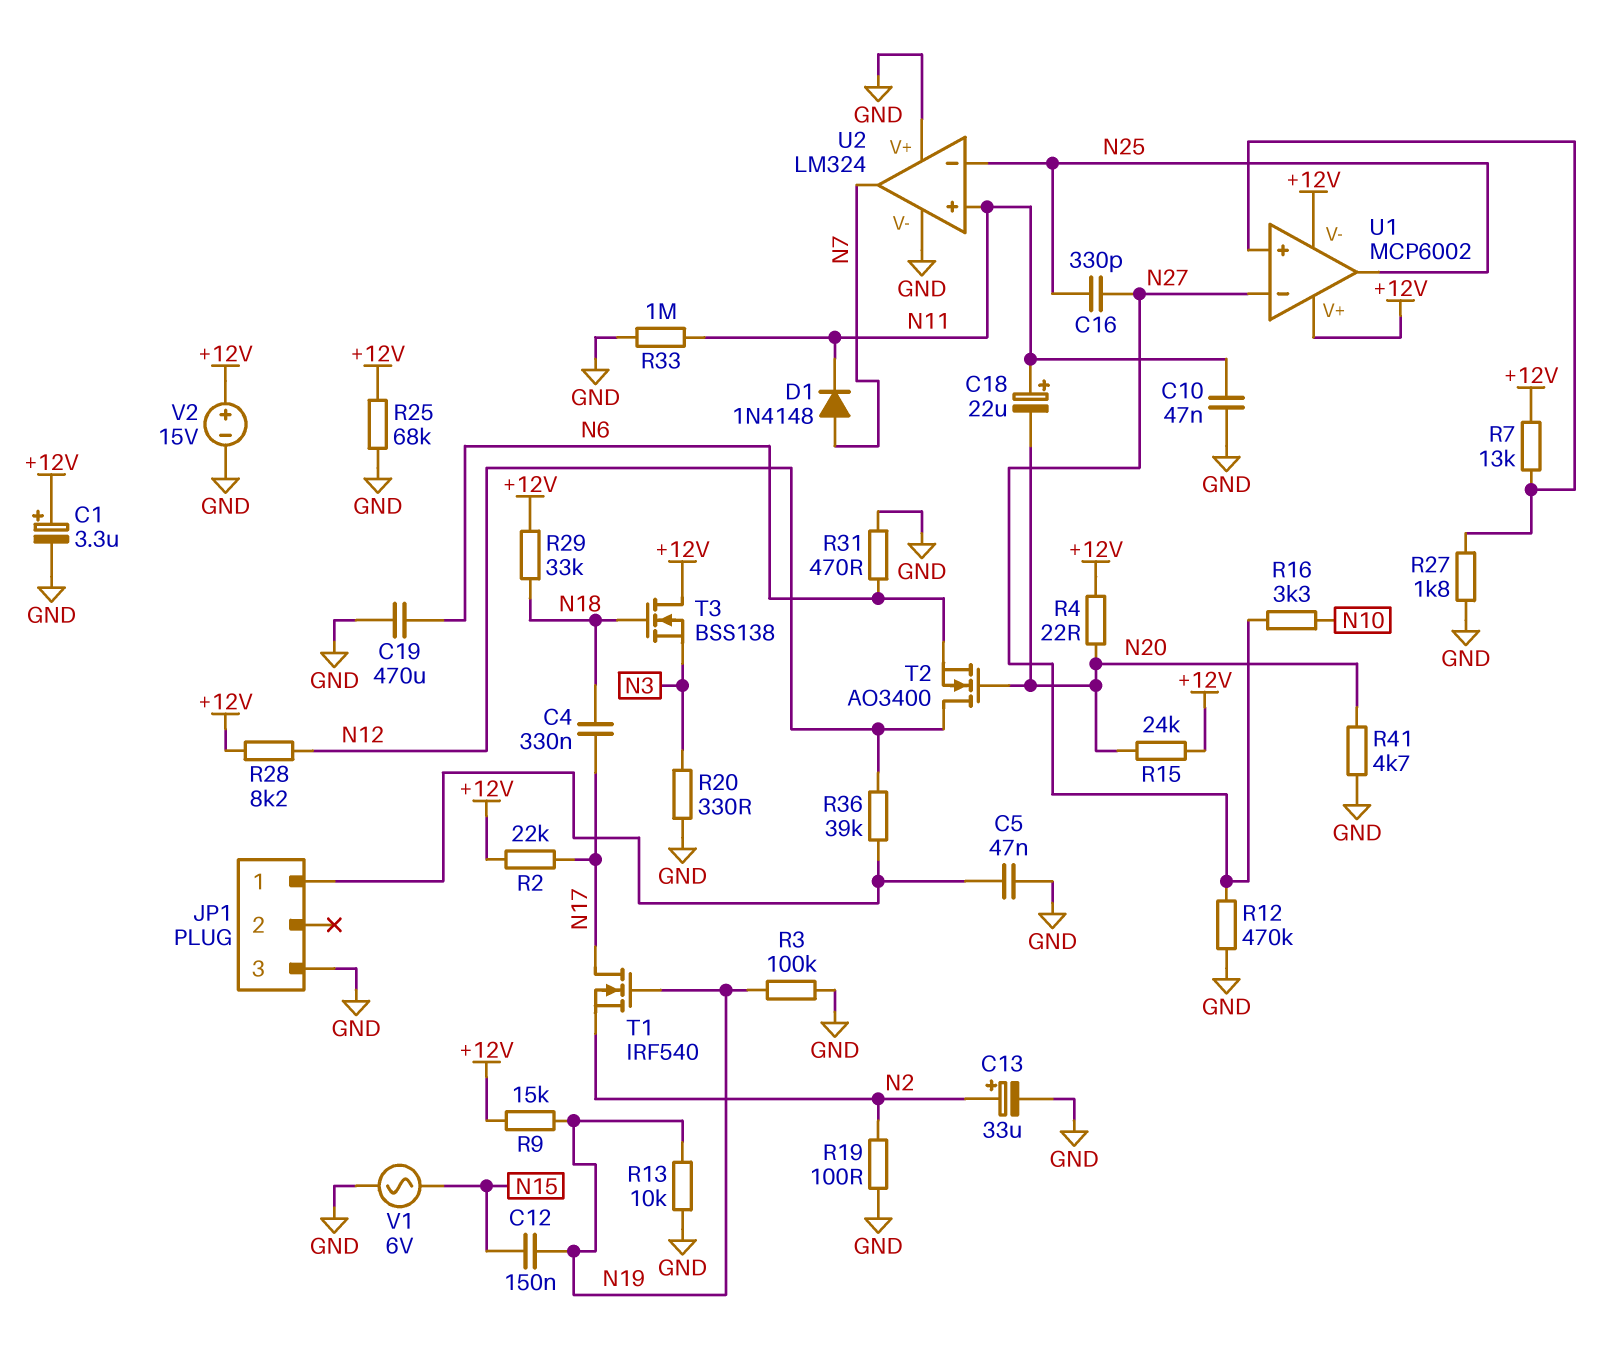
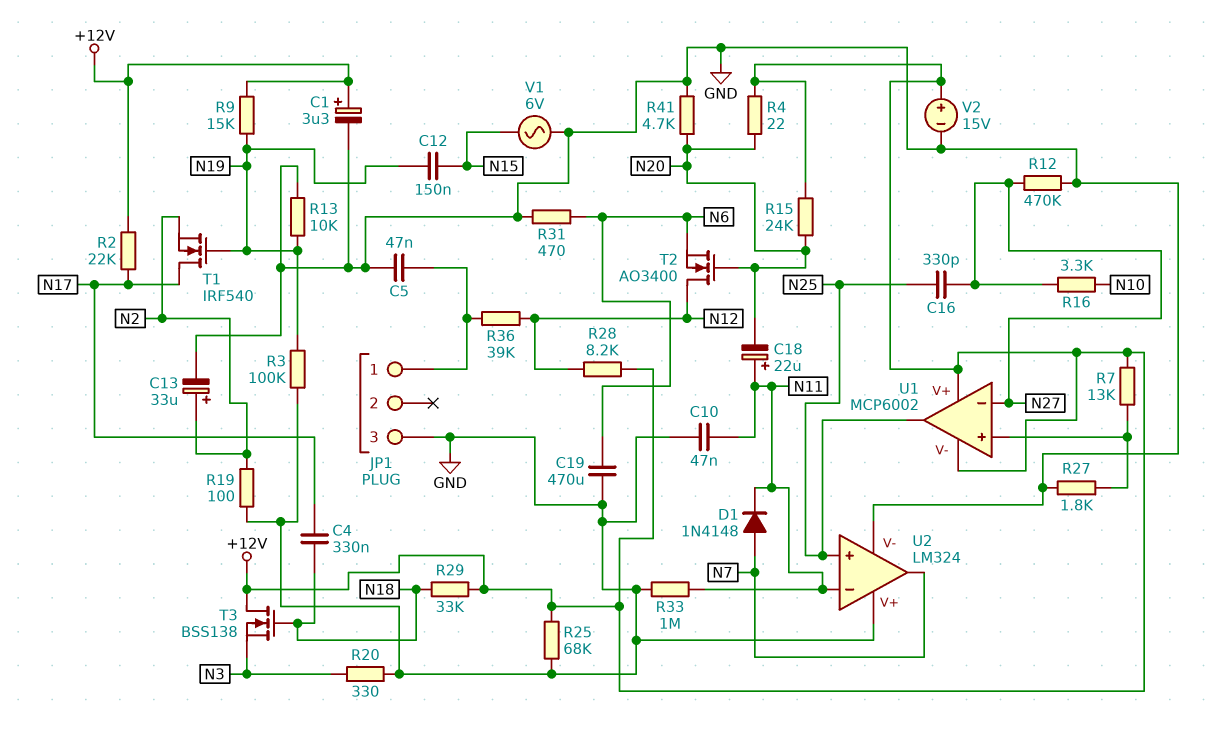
U2 pin in+: N11 -> N25
U2 pin in-: N25 -> N11

